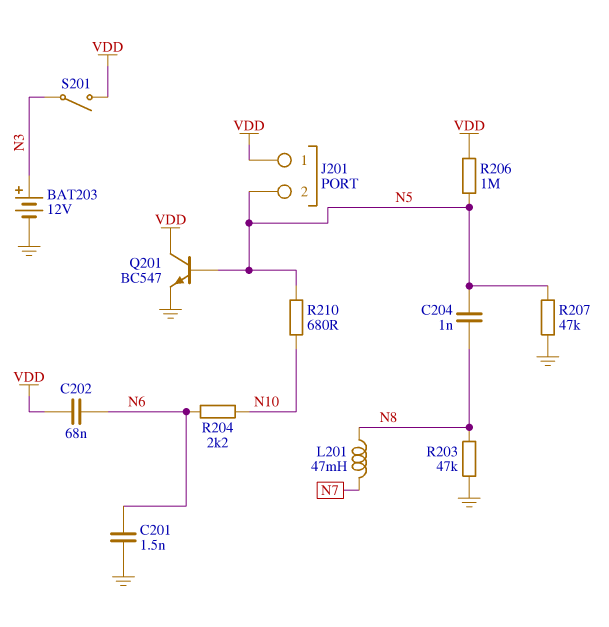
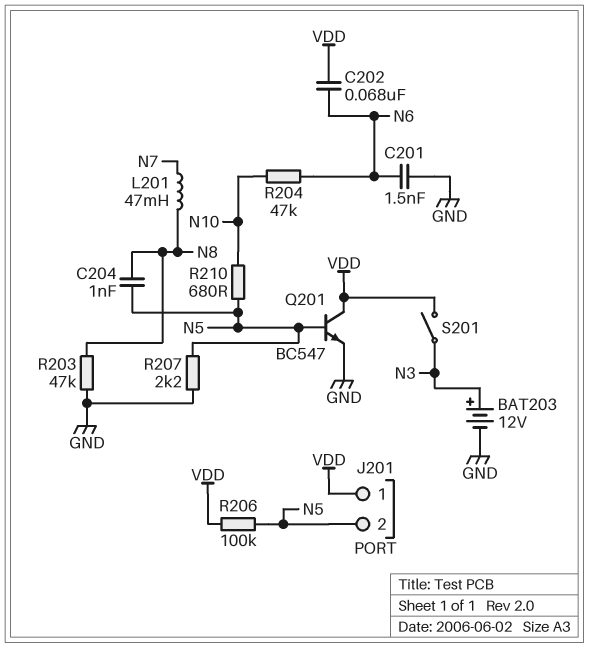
R204: 2.2k (N6, N10) -> 47k (N6, N10)
R206: 1M (N5, VDD) -> 100k (N5, VDD)
R207: 47k (GND, N5) -> 2.2k (GND, N5)

